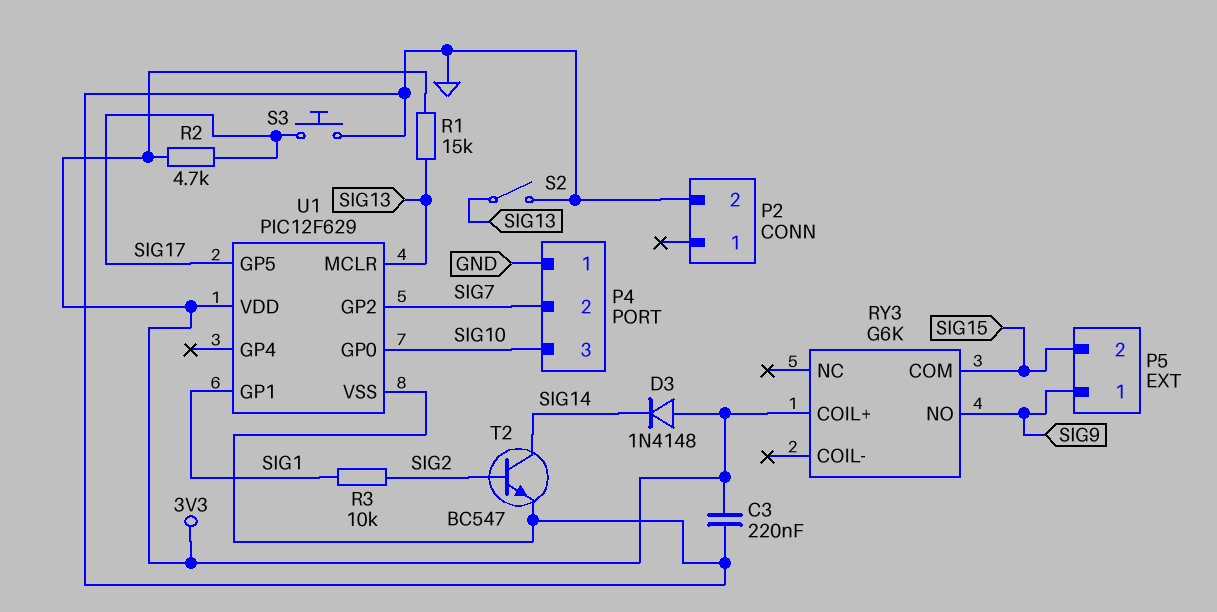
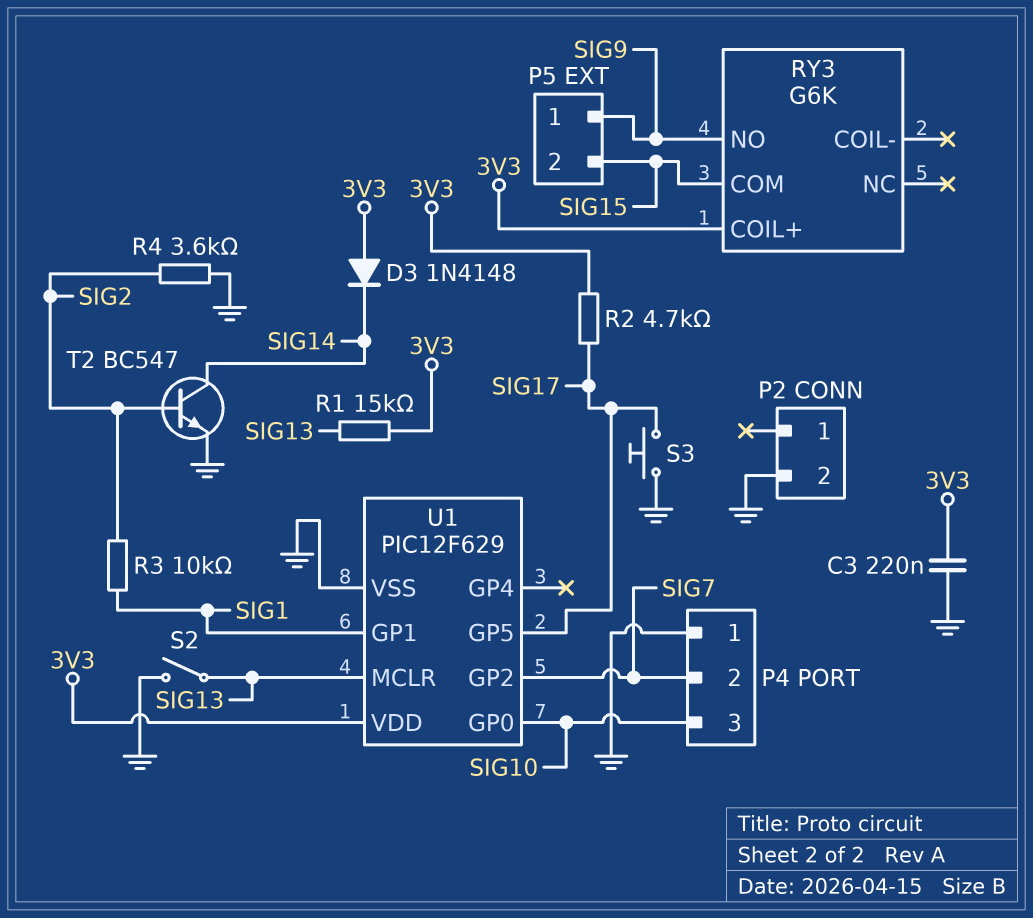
R4: none -> 3.6k (GND, SIG2)

